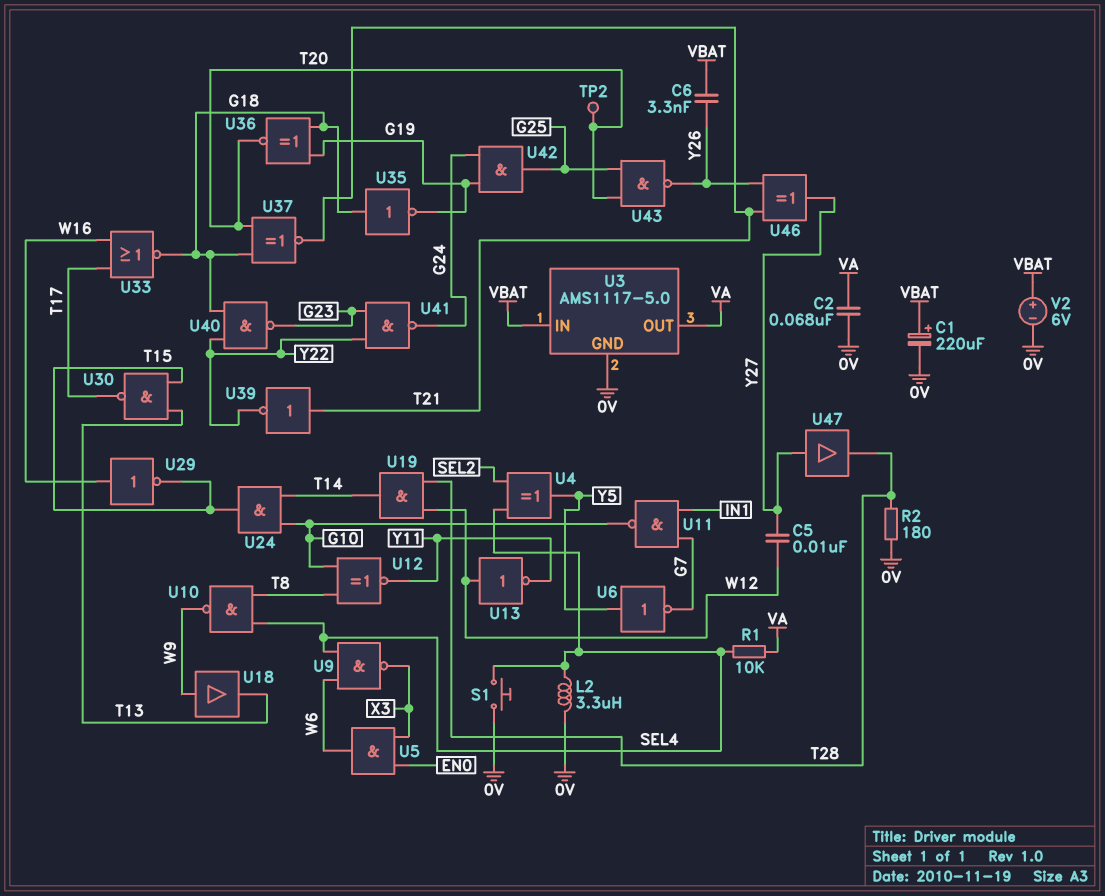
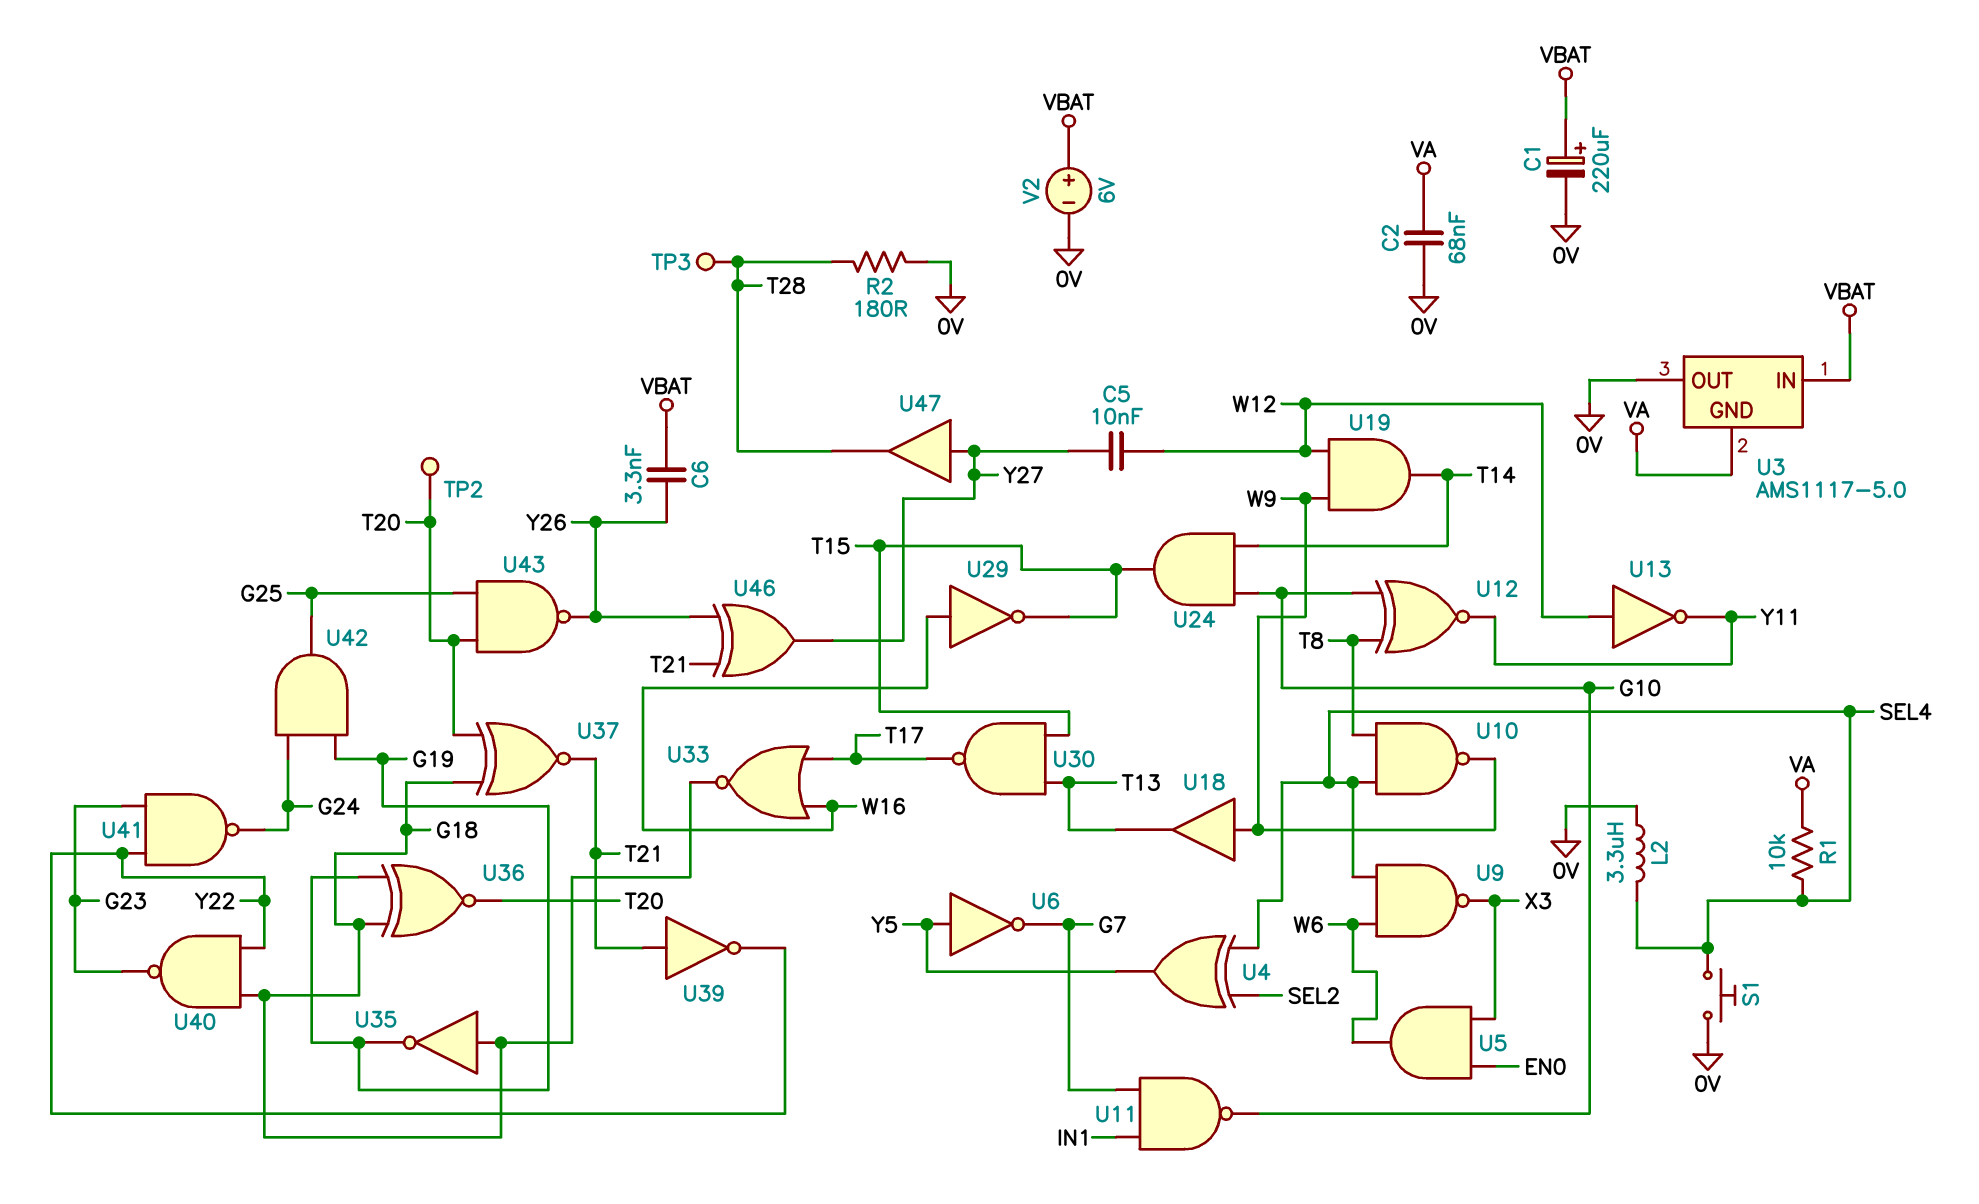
TP3: none -> test point (T28)
U3 pin GND: 0V -> VA
U3 pin OUT: VA -> 0V
U19: AND (in T28, in W12, out T14) -> AND (in W9, in W12, out T14)

